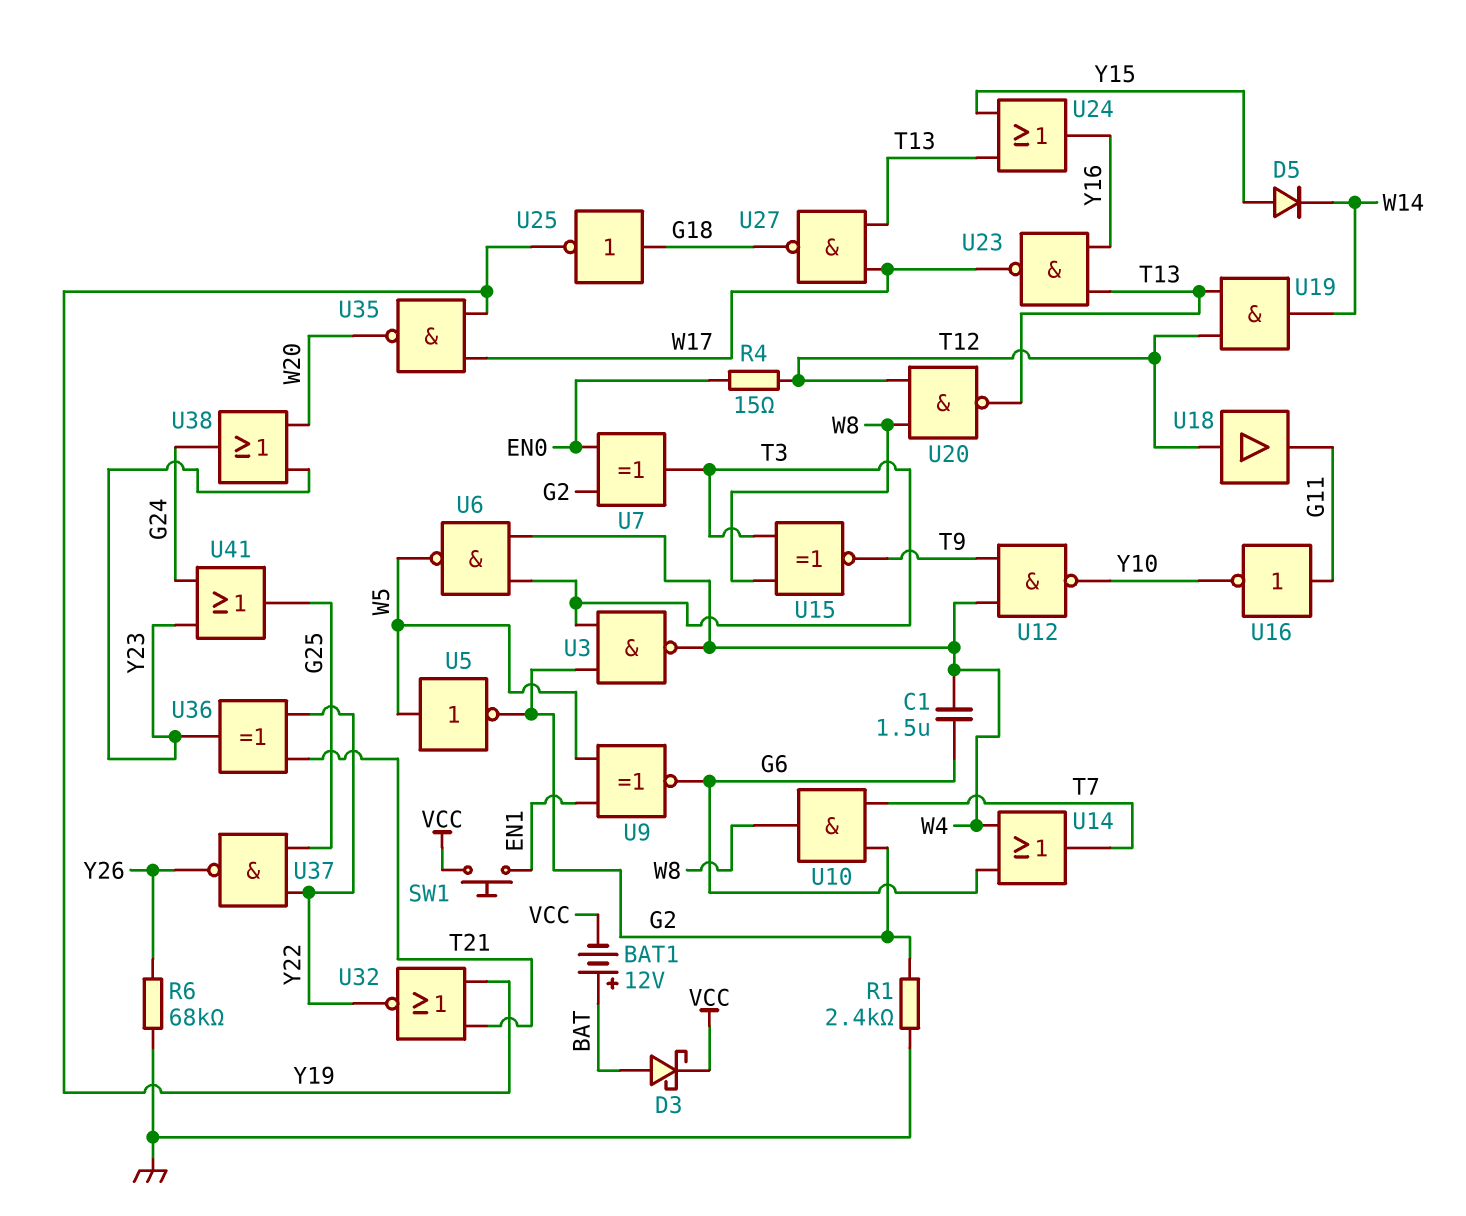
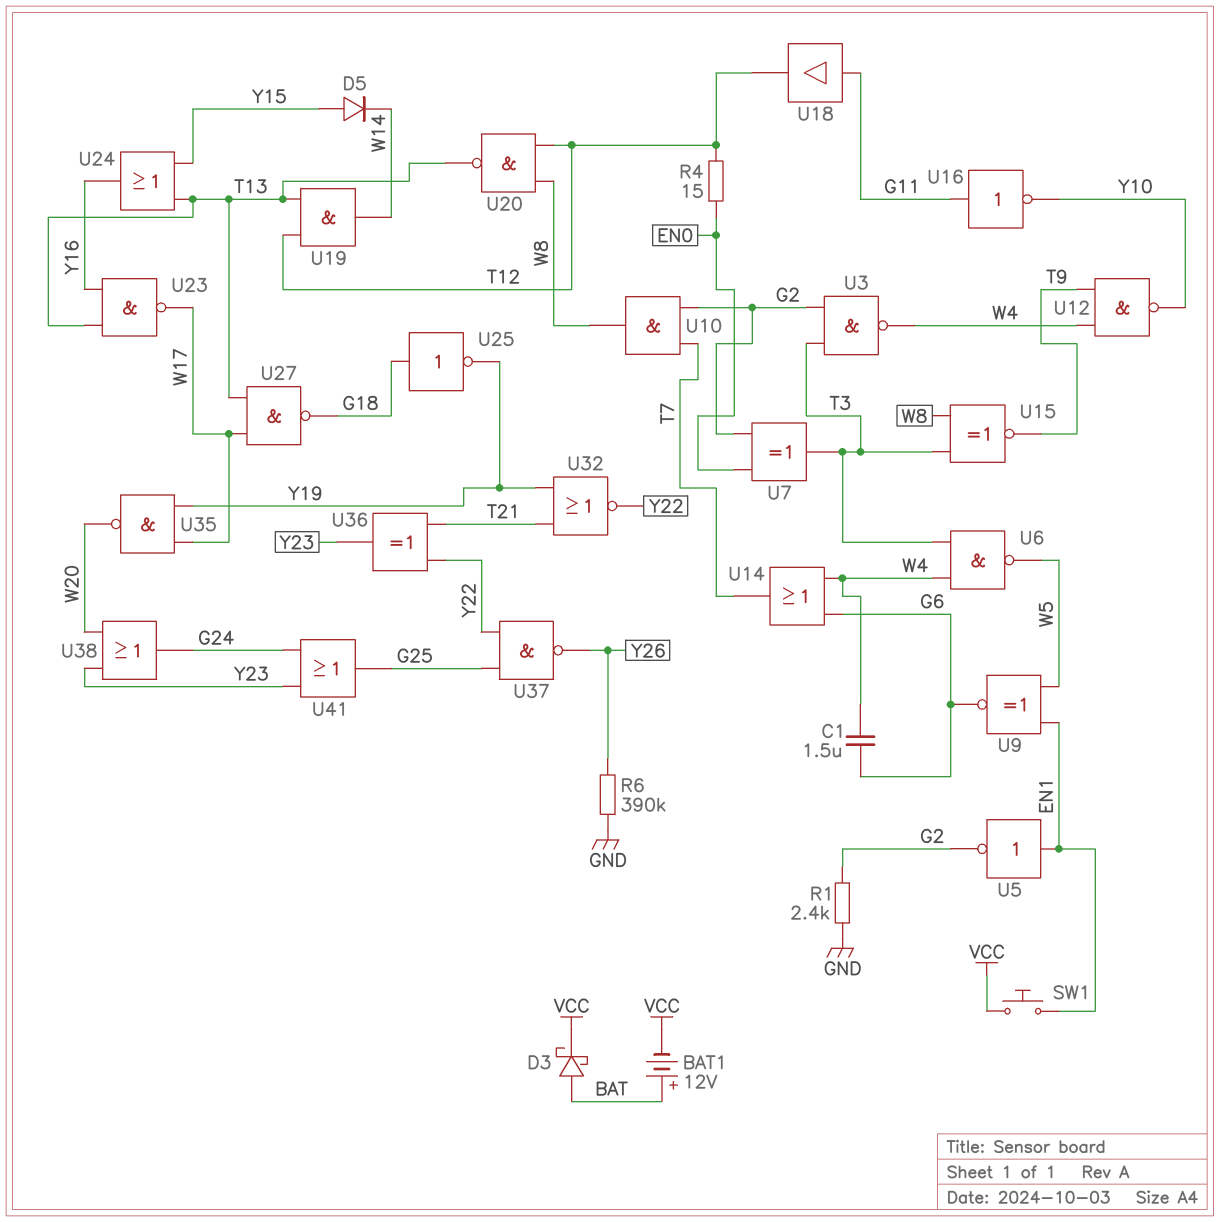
R6: 68k (GND, Y26) -> 390k (GND, Y26)
U5: NOT (in W5, out G2) -> NOT (in EN1, out G2)
U18: buffer (in T12, out G11) -> buffer (in G11, out T12)

